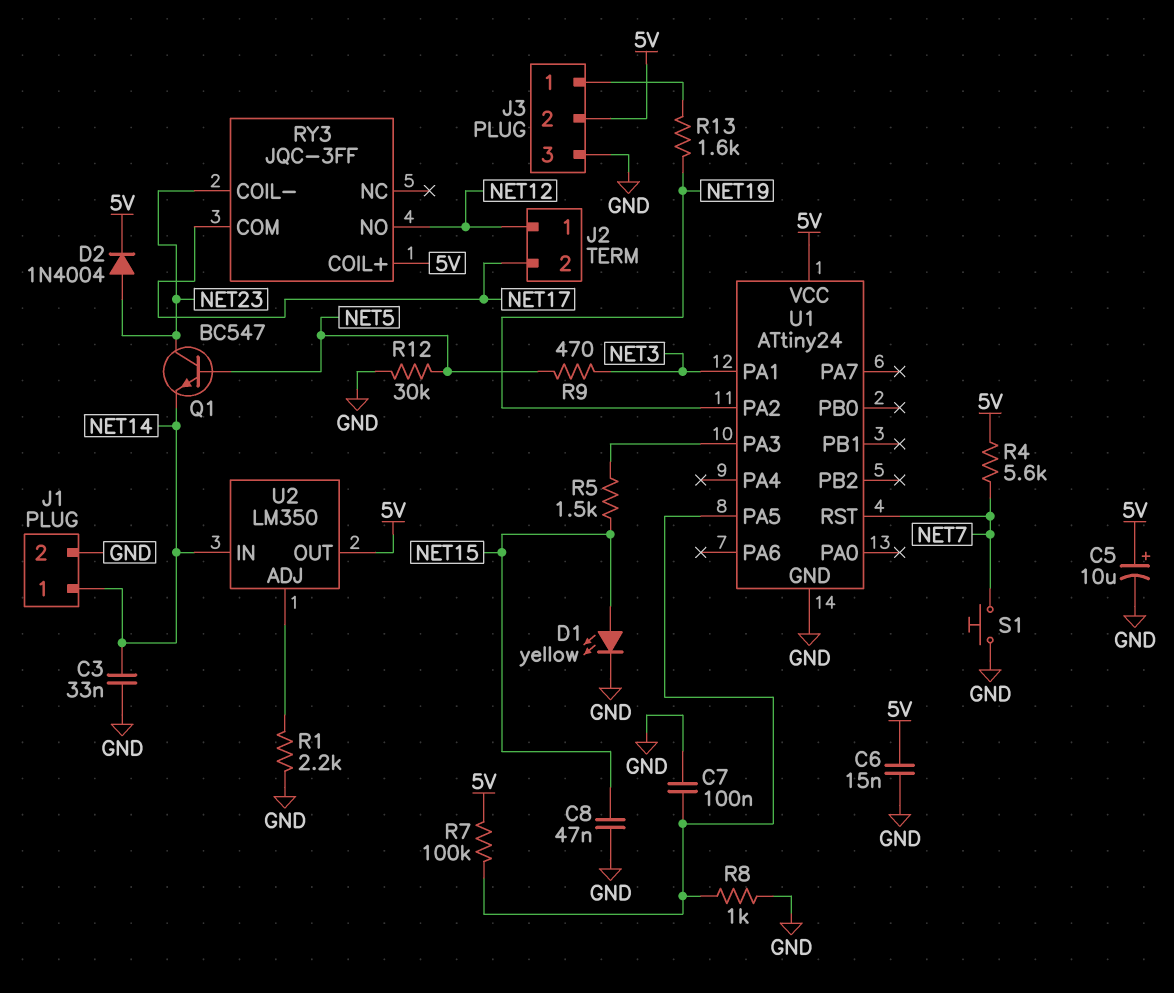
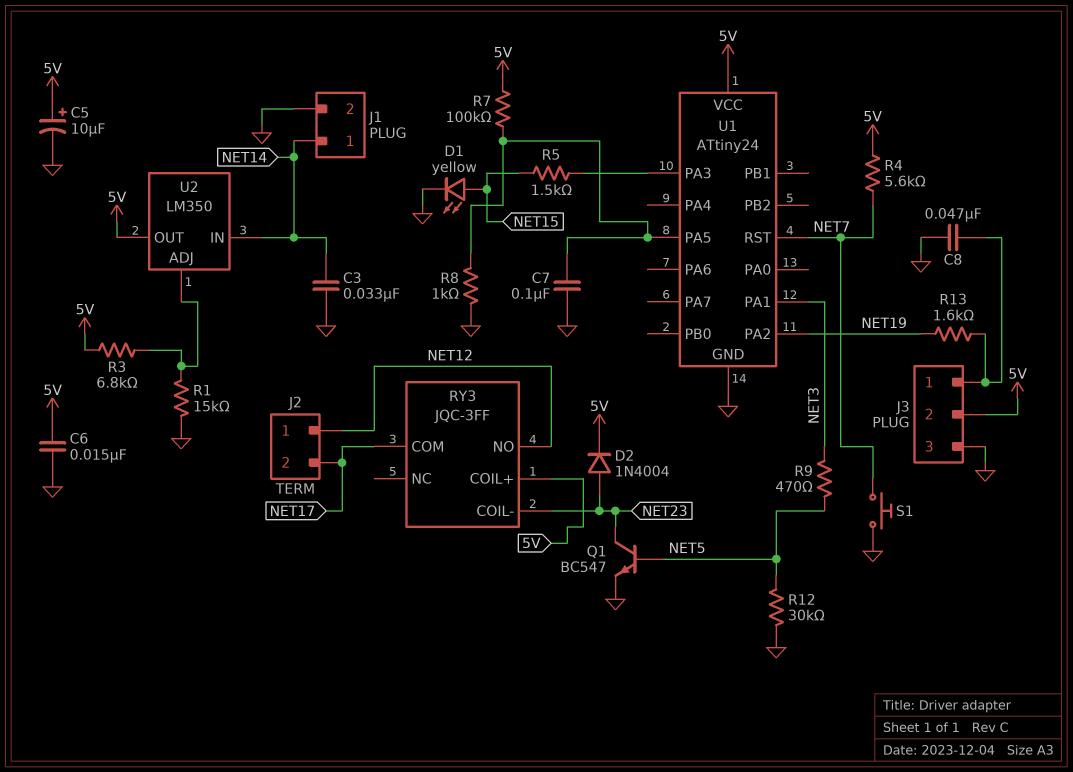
C8: 47nF (GND, NET15) -> 47nF (GND, J3/1)
Q1: NPN BC547 (B NET5, C NET23, E NET14) -> NPN BC547 (B NET5, C NET23, E GND)
R1: 2.2k (GND, U2/ADJ) -> 15k (GND, U2/ADJ)
R3: none -> 6.8k (5V, U2/ADJ)

